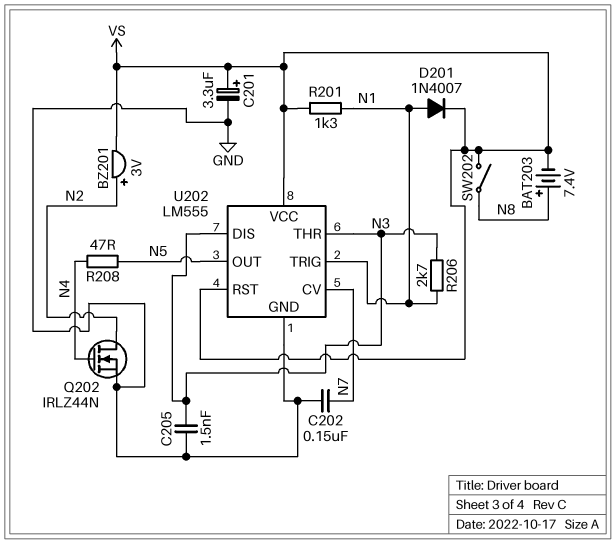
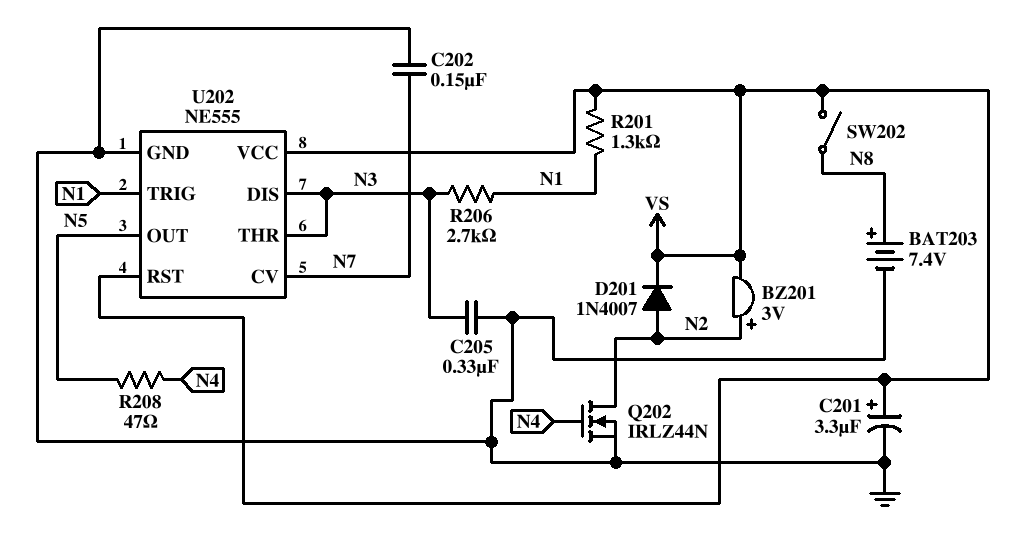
BAT203: 7.4V (plus N8, minus VS) -> 7.4V (plus N8, minus GND)
C205: 1.5nF (GND, N3) -> 330nF (GND, N3)
D201: diode 1N4007 (A N1, K VS) -> diode 1N4007 (A N2, K VS)
U202: LM555 -> NE555

